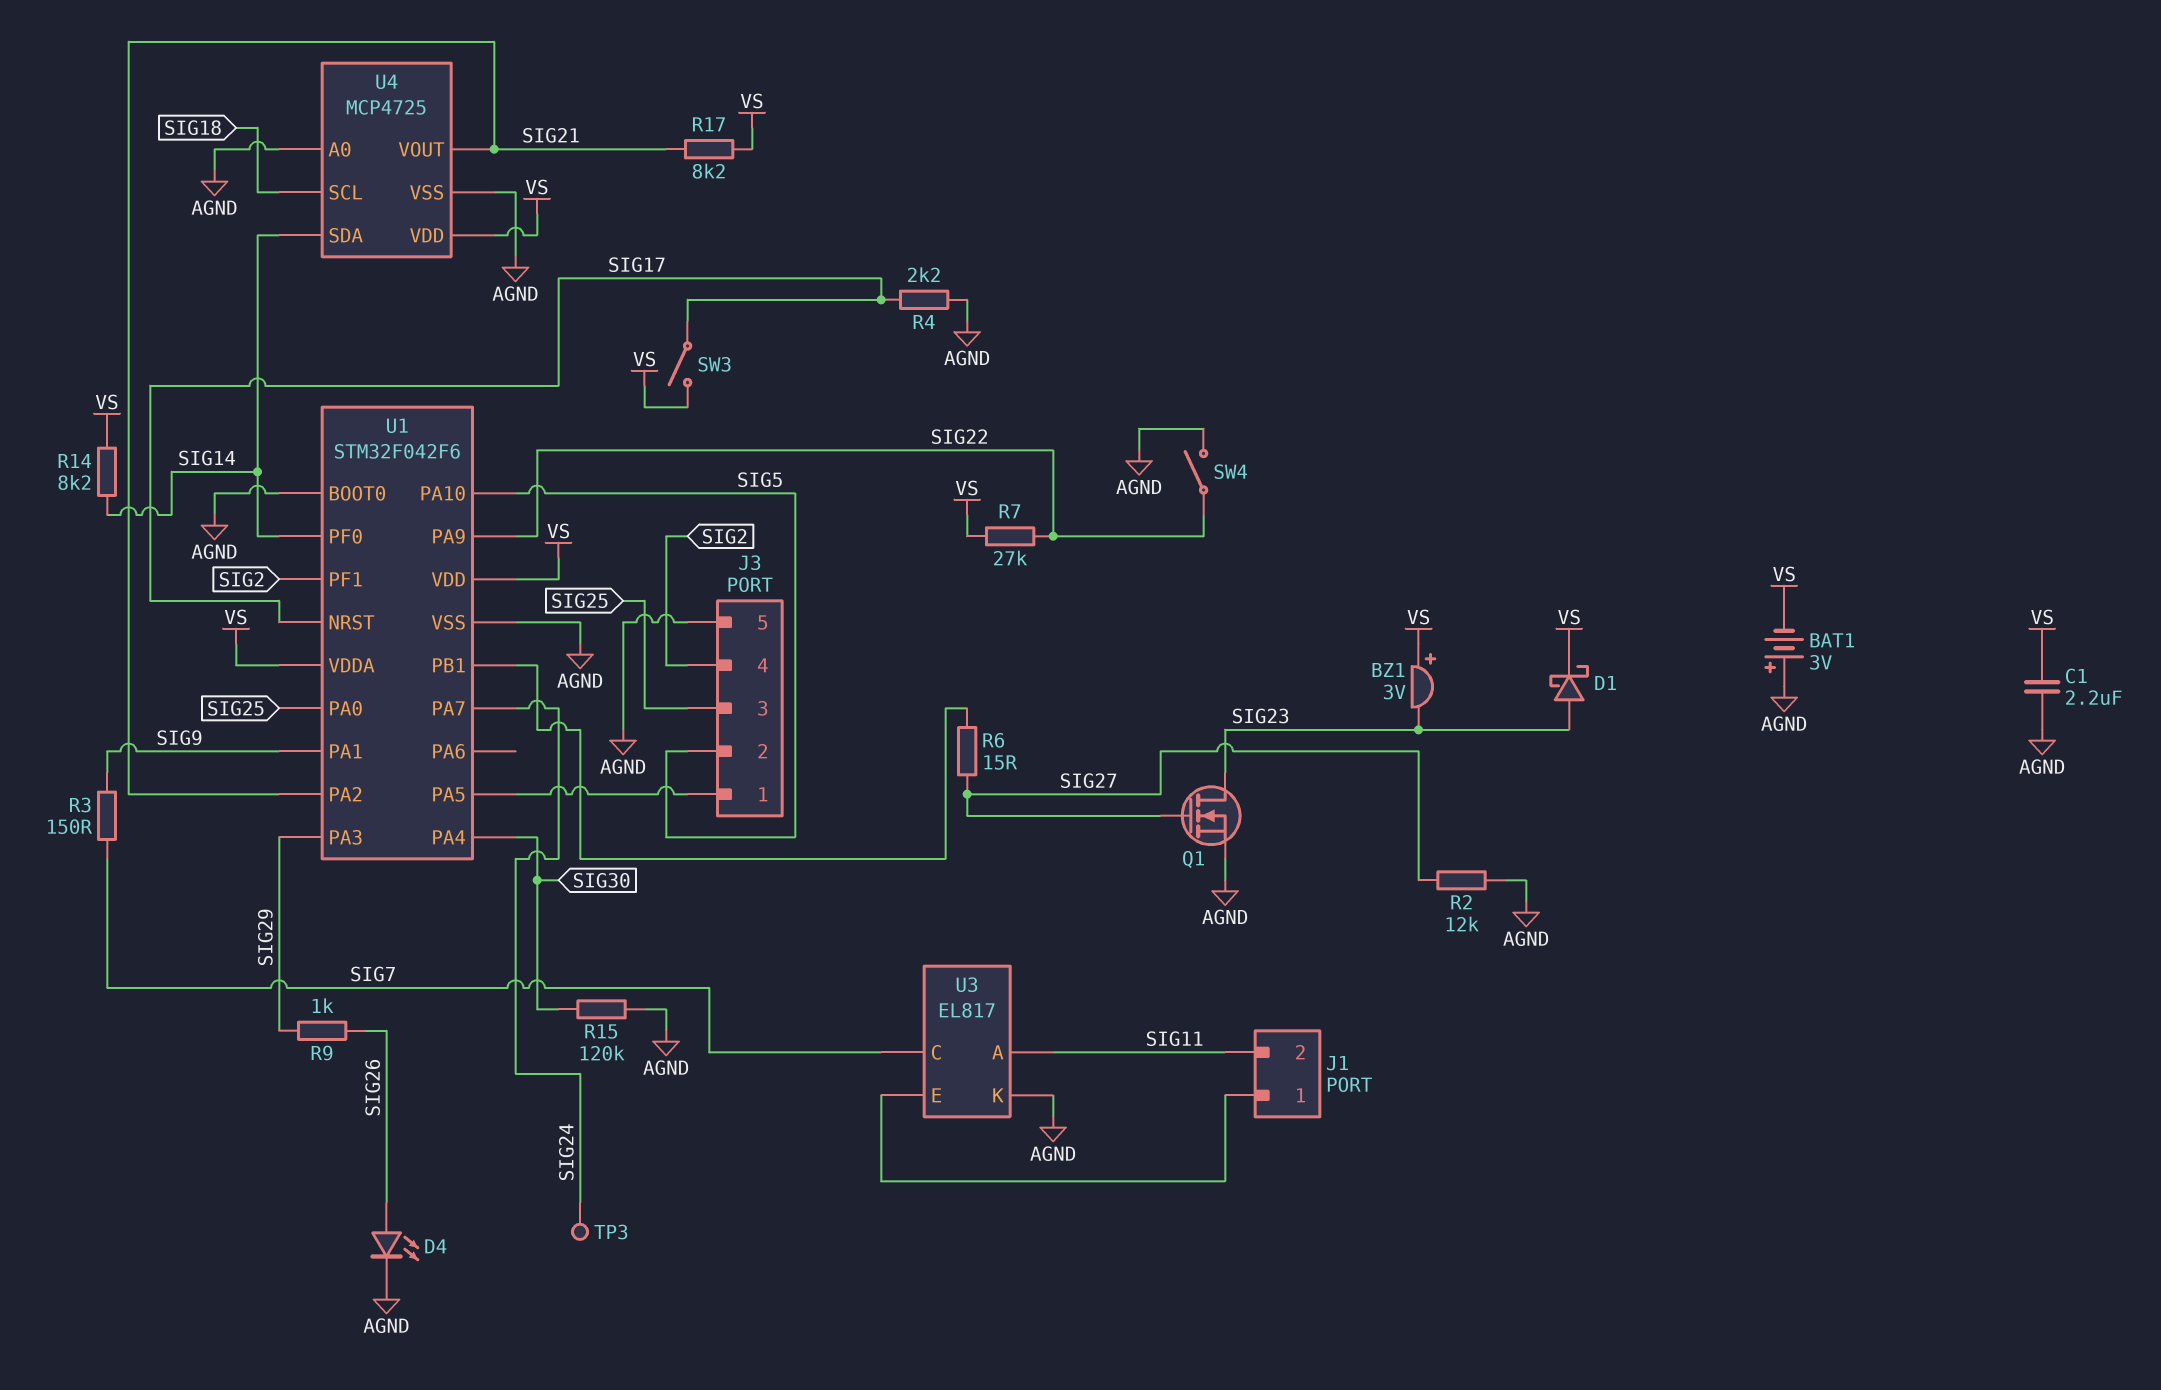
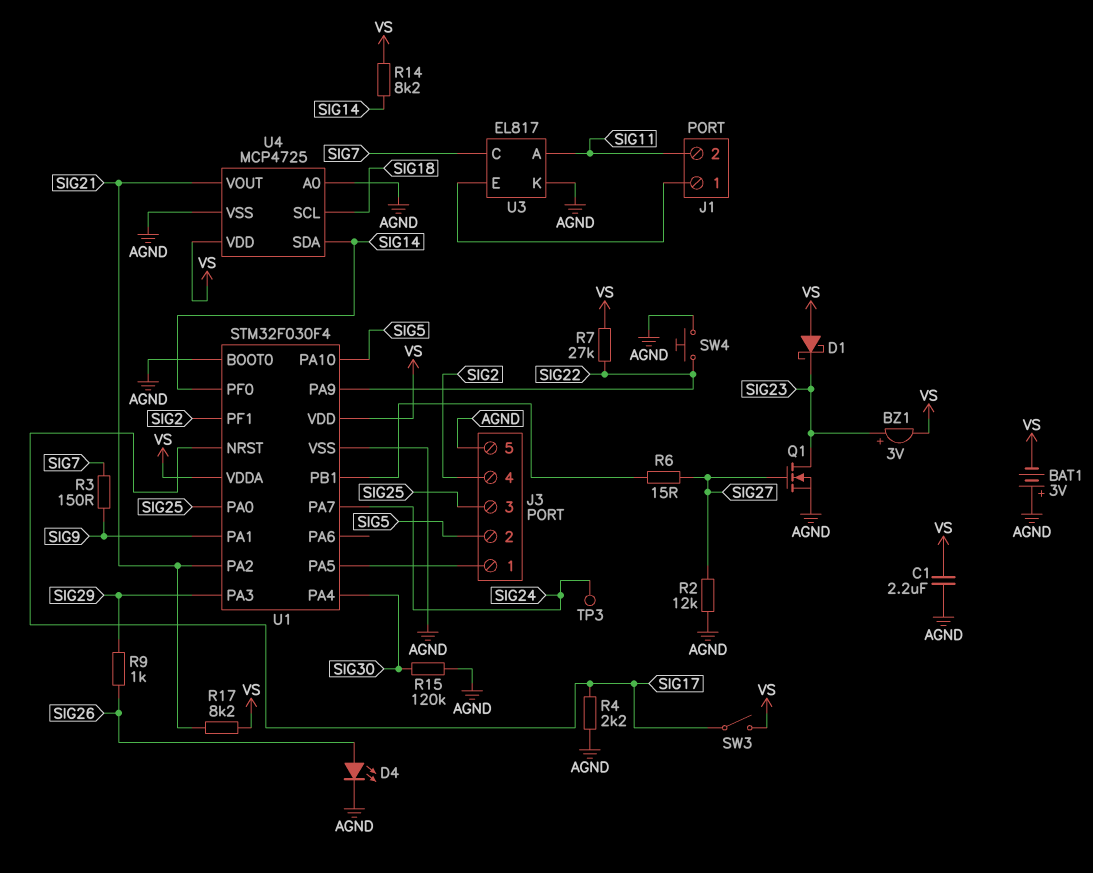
BZ1: buzzer 3V (plus VS, minus SIG23) -> buzzer 3V (plus SIG23, minus VS)
D1: schottky (A SIG23, K VS) -> schottky (A VS, K SIG23)
SW4: switch (AGND, SIG22) -> button (AGND, SIG22)
U1: STM32F042F6 -> STM32F030F4

